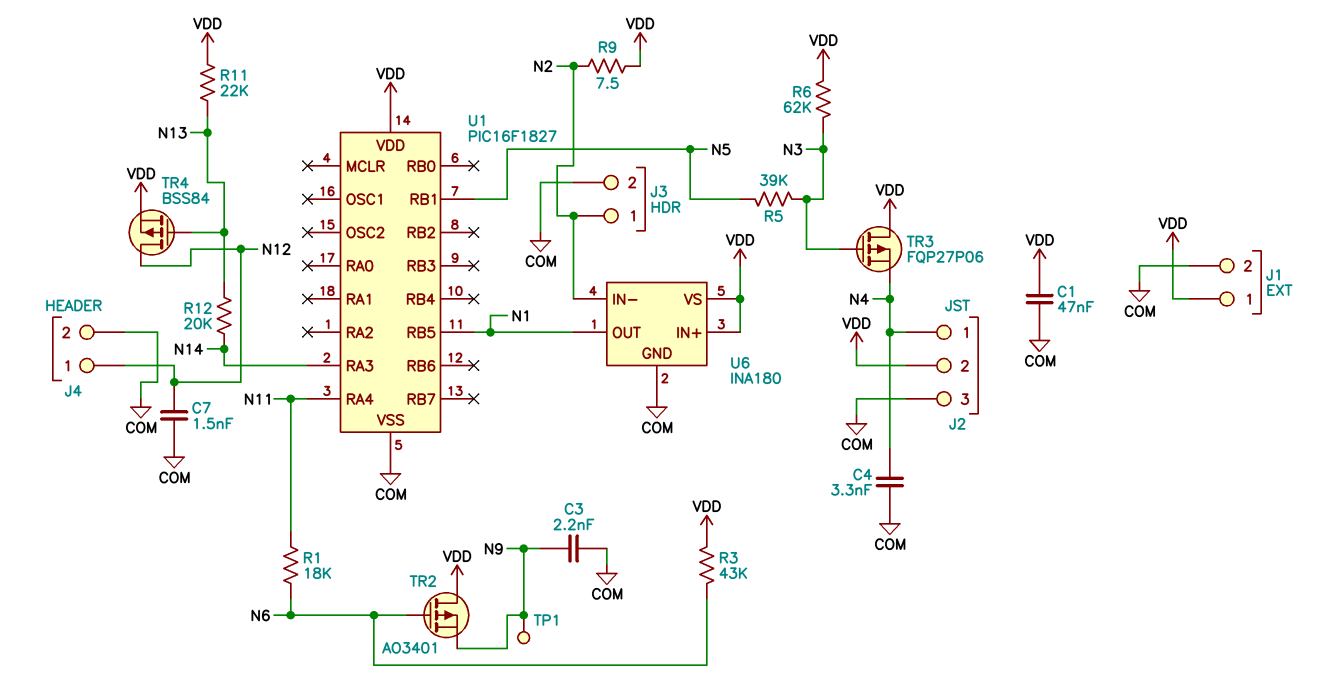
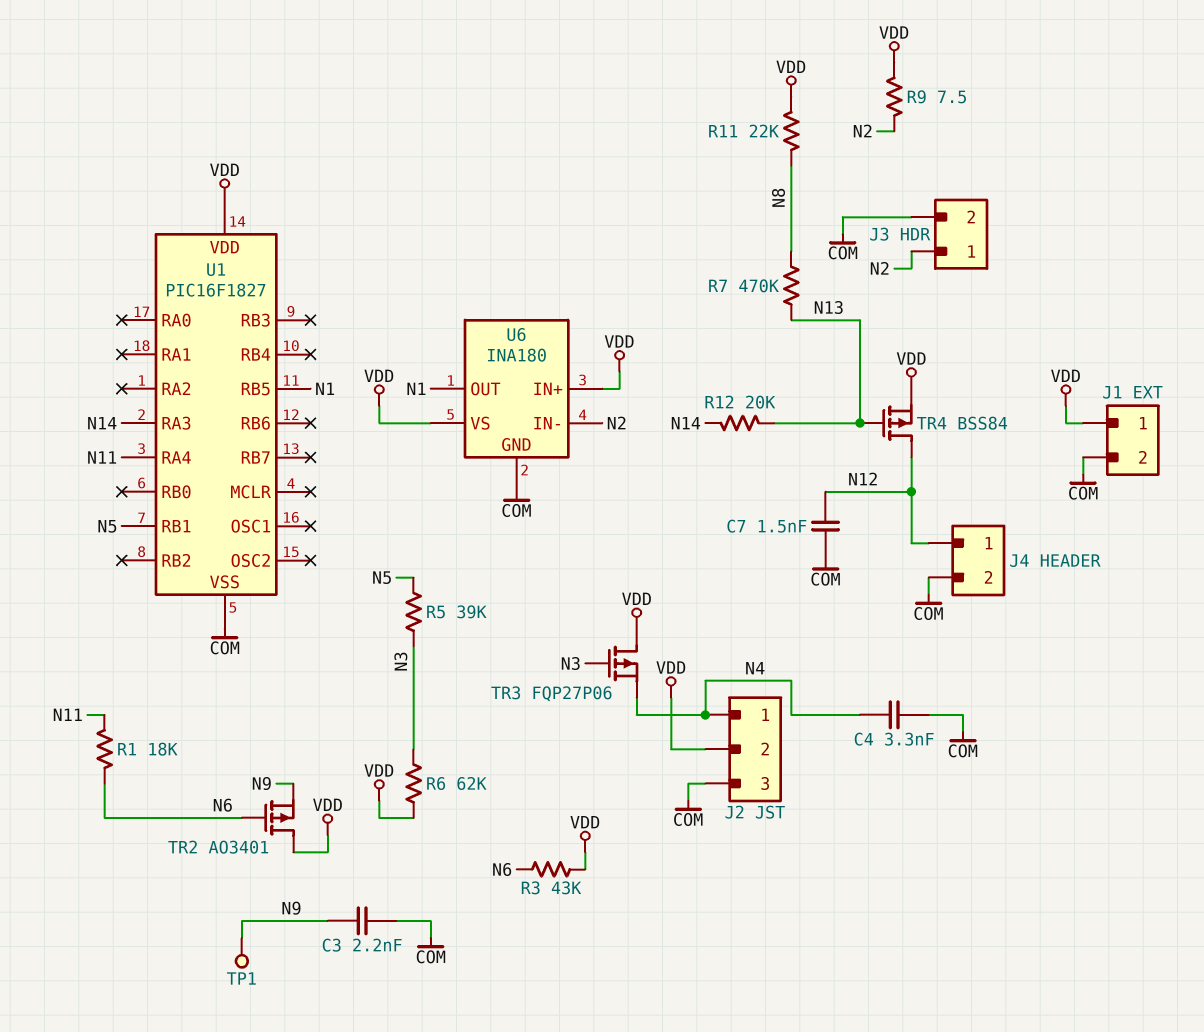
C1: 47nF (COM, VDD) -> none
R7: none -> 470k (N8, N13)
R11: 22k (N13, VDD) -> 22k (N8, VDD)

